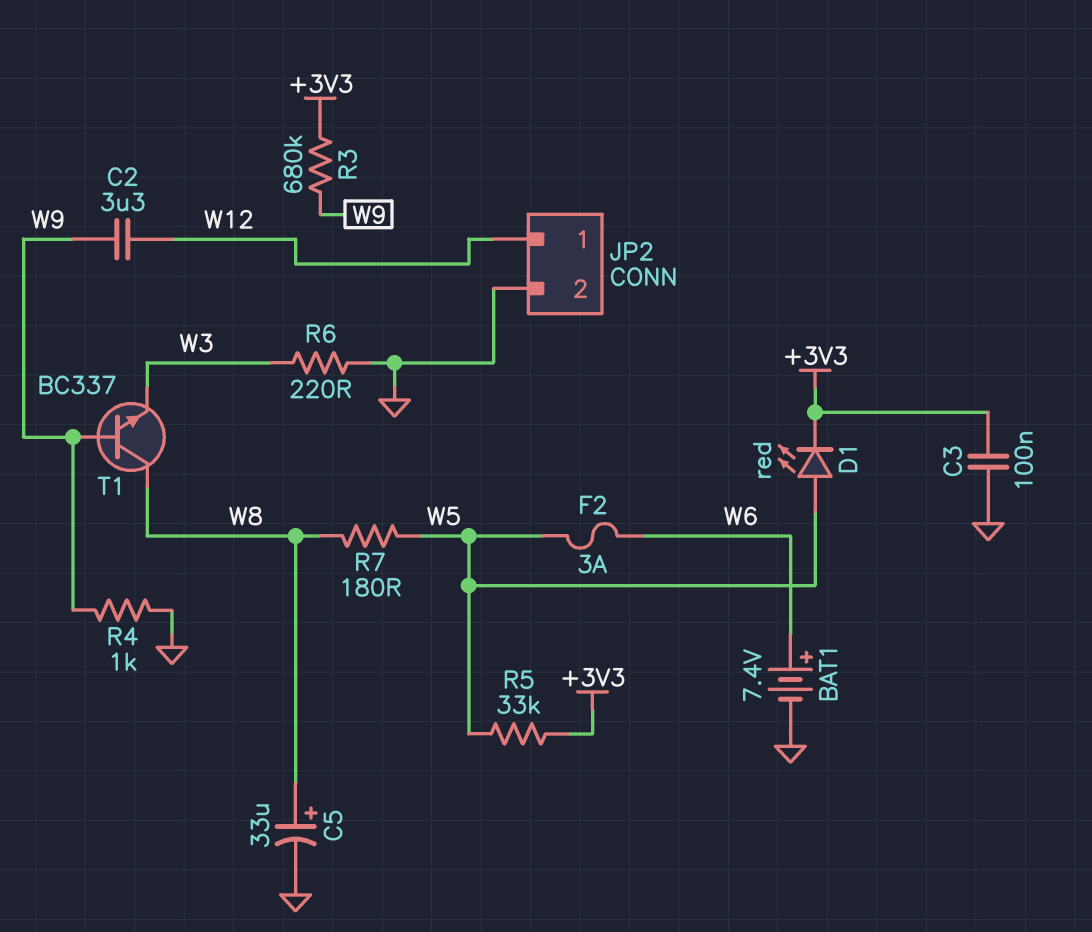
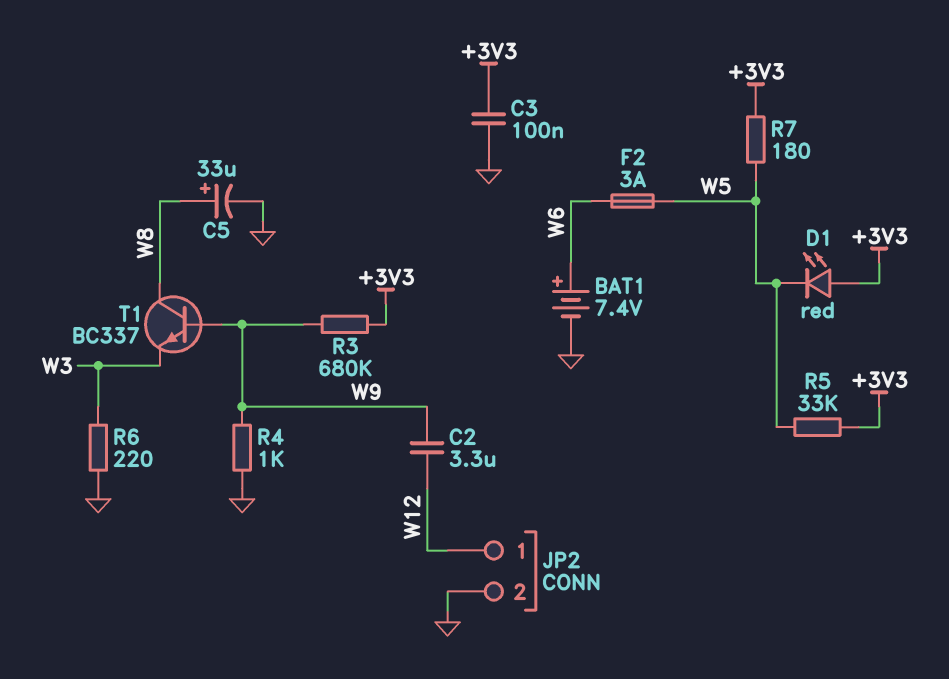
D1: LED red (A W5, K +3V3) -> LED red (A +3V3, K W5)
R7: 180 (W5, W8) -> 180 (+3V3, W5)

